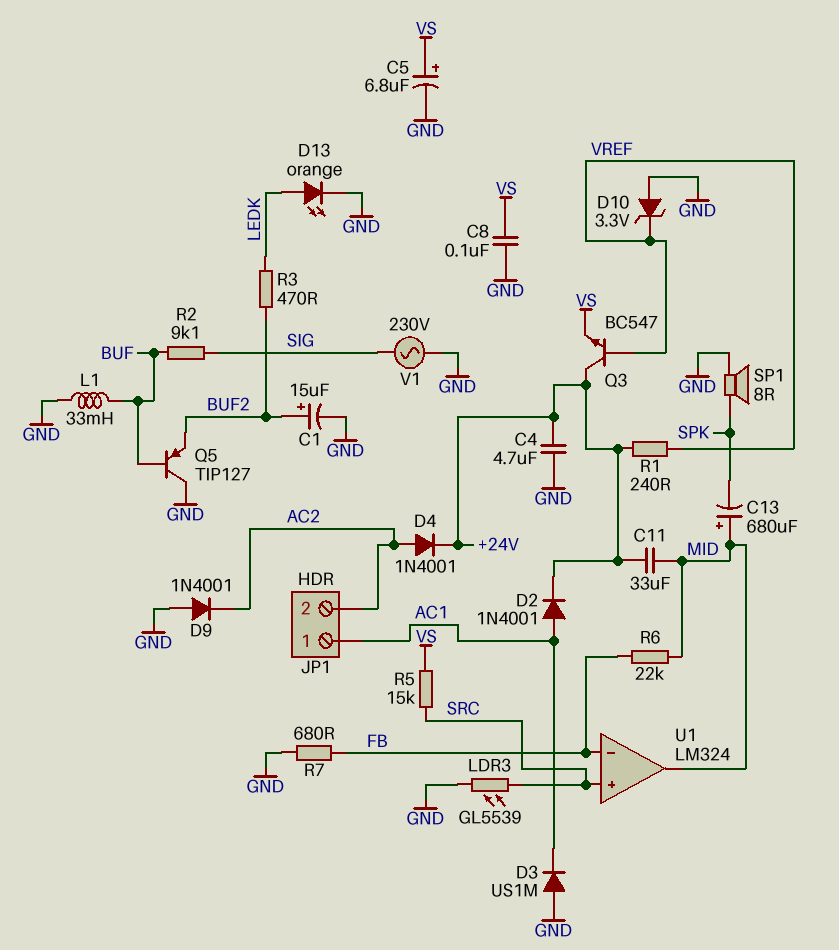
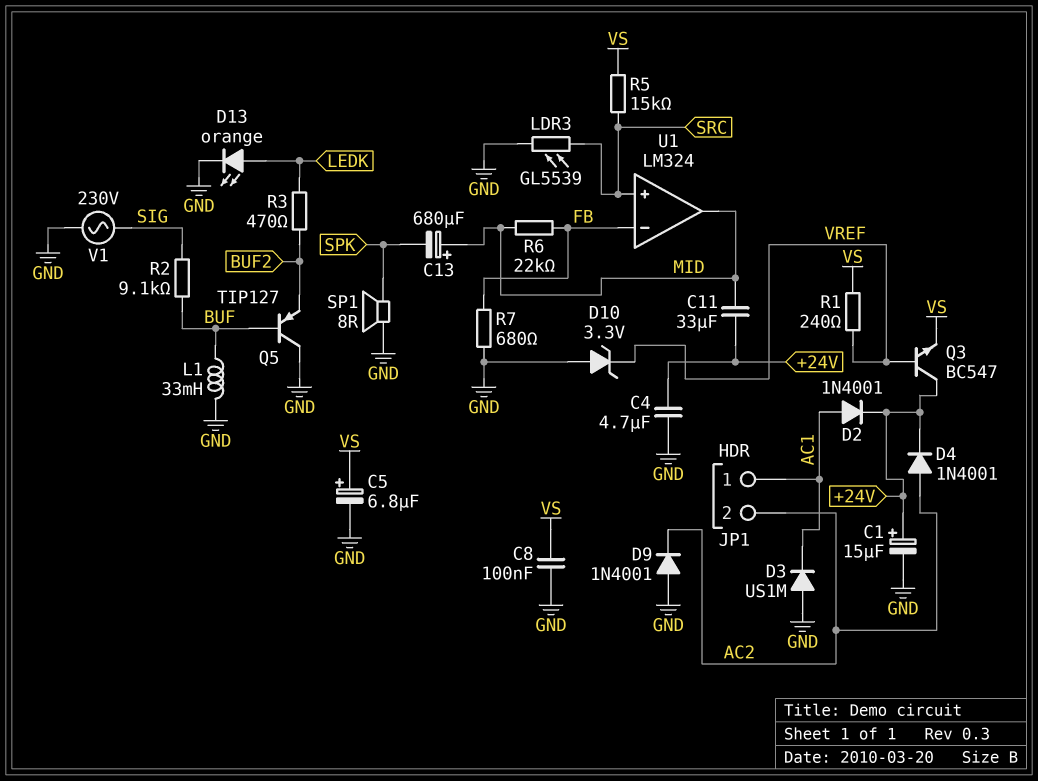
C1: 15uF (plus BUF2, minus GND) -> 15uF (plus +24V, minus GND)
R1: 240 (+24V, VREF) -> 240 (VREF, VS)

